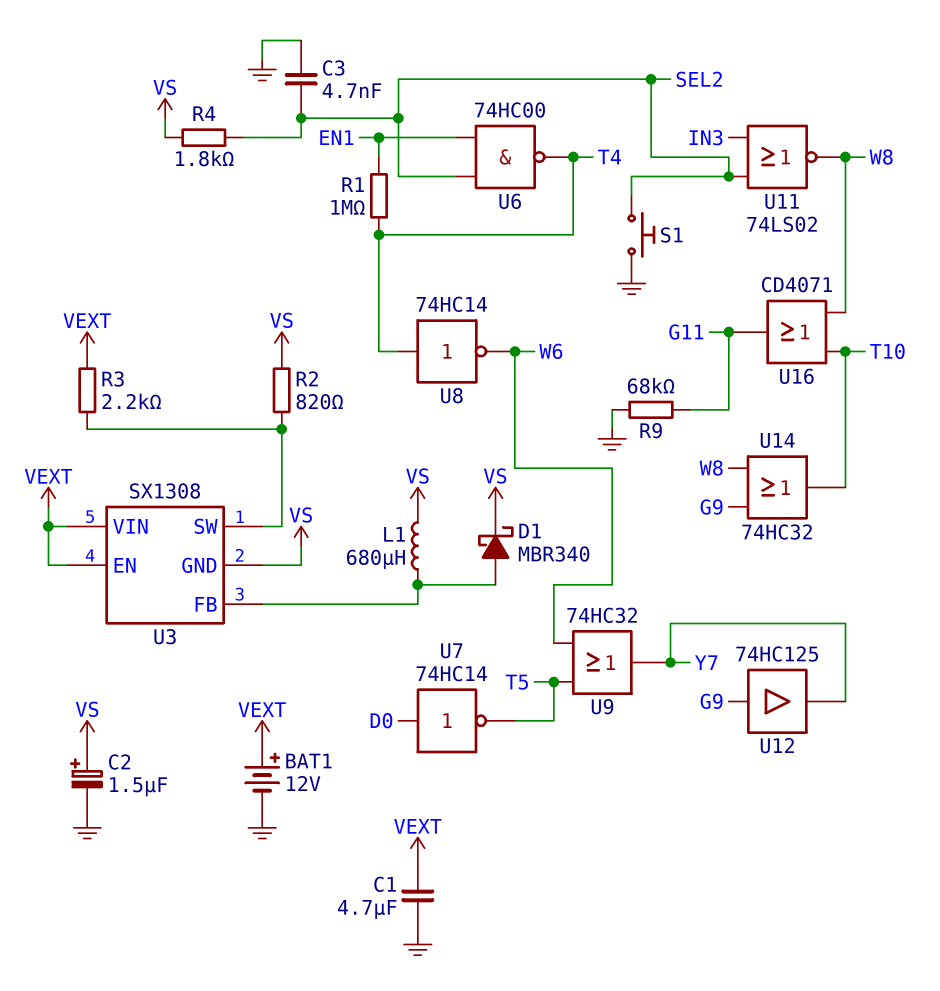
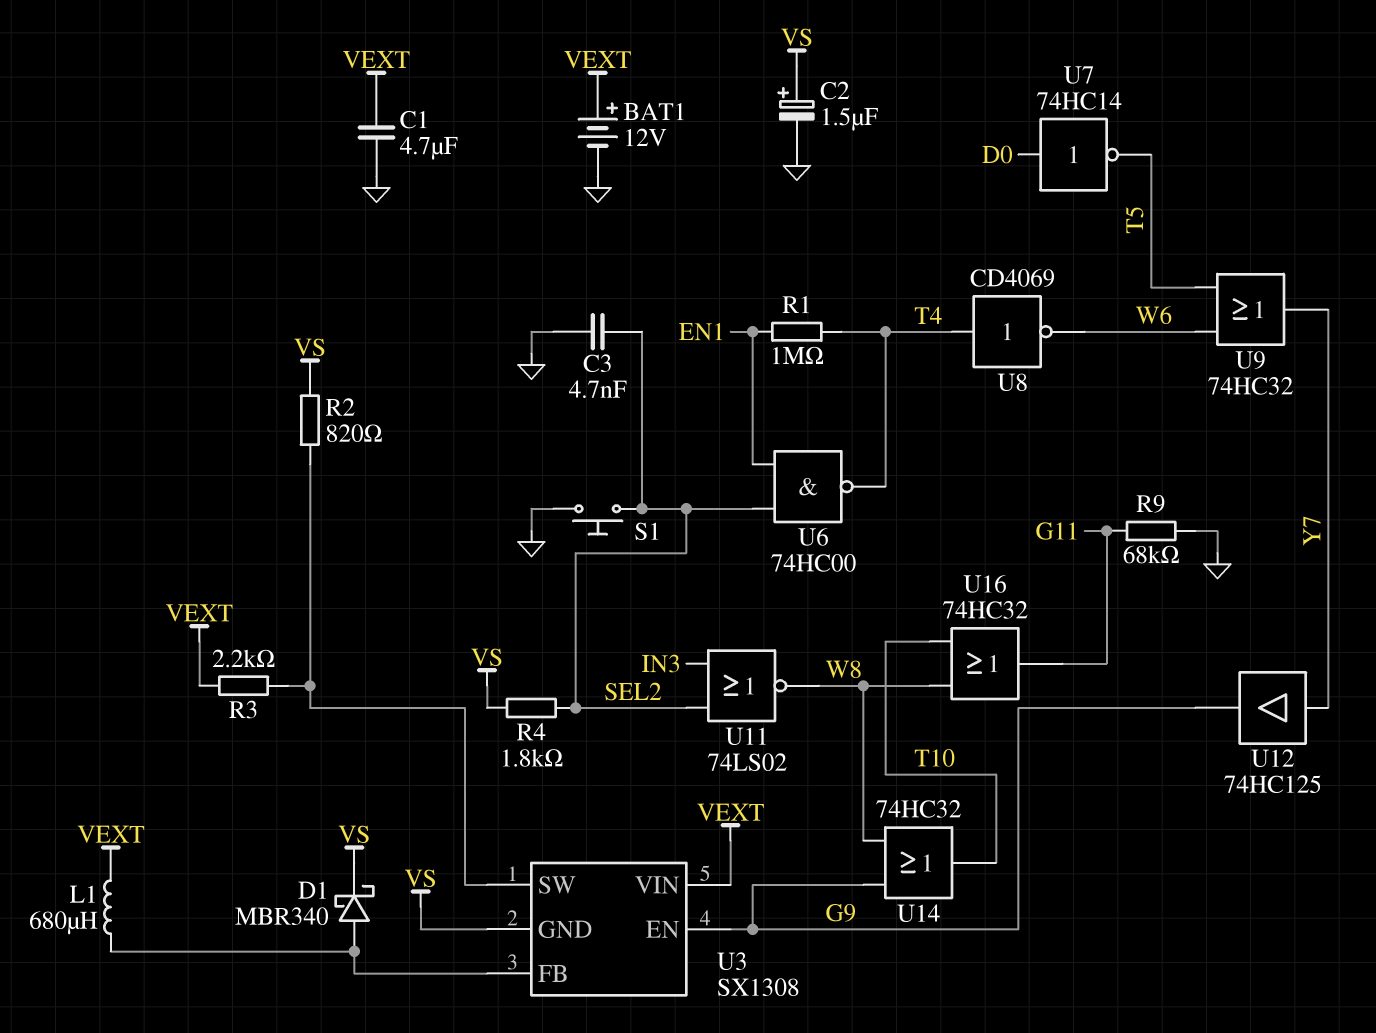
L1: 680uH (U3/FB, VS) -> 680uH (U3/FB, VEXT)
U3 pin EN: VEXT -> G9
U8: NOT 74HC14 (in T4, out W6) -> NOT CD4069 (in T4, out W6)
U12: buffer 74HC125 (in G9, out Y7) -> buffer 74HC125 (in Y7, out G9)
U16: OR CD4071 (in T10, in W8, out G11) -> OR 74HC32 (in T10, in W8, out G11)

